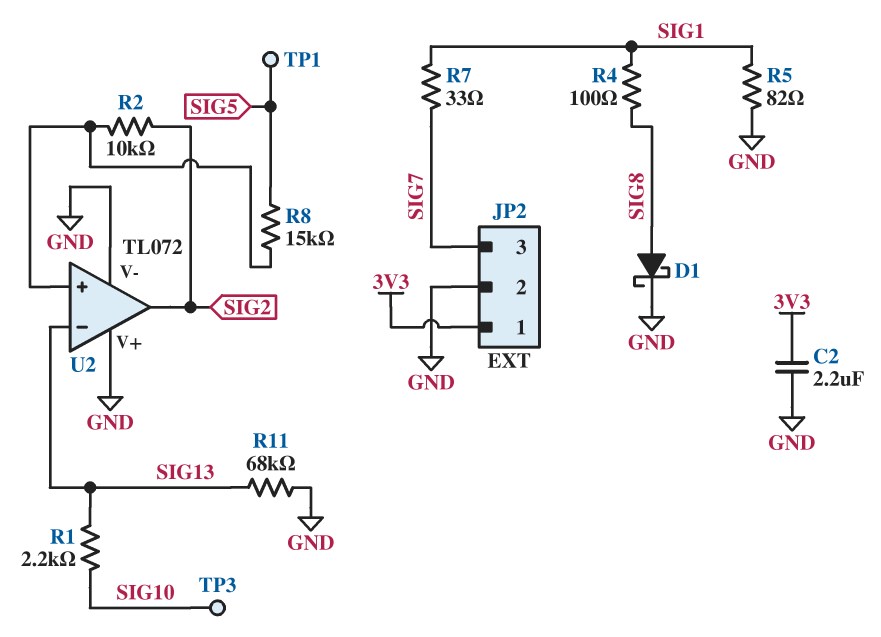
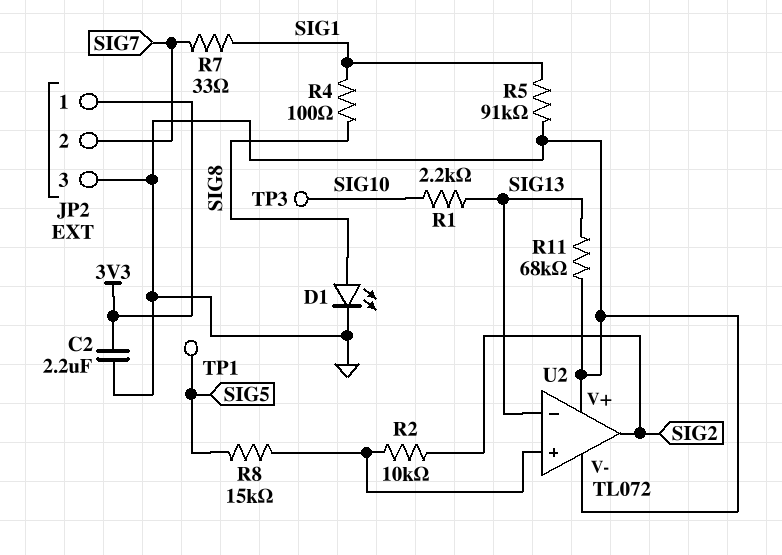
D1: schottky (A SIG8, K GND) -> LED (A SIG8, K GND)
JP2 pin 2: GND -> SIG7
JP2 pin 3: SIG7 -> GND
R5: 82 (GND, SIG1) -> 91k (GND, SIG1)

